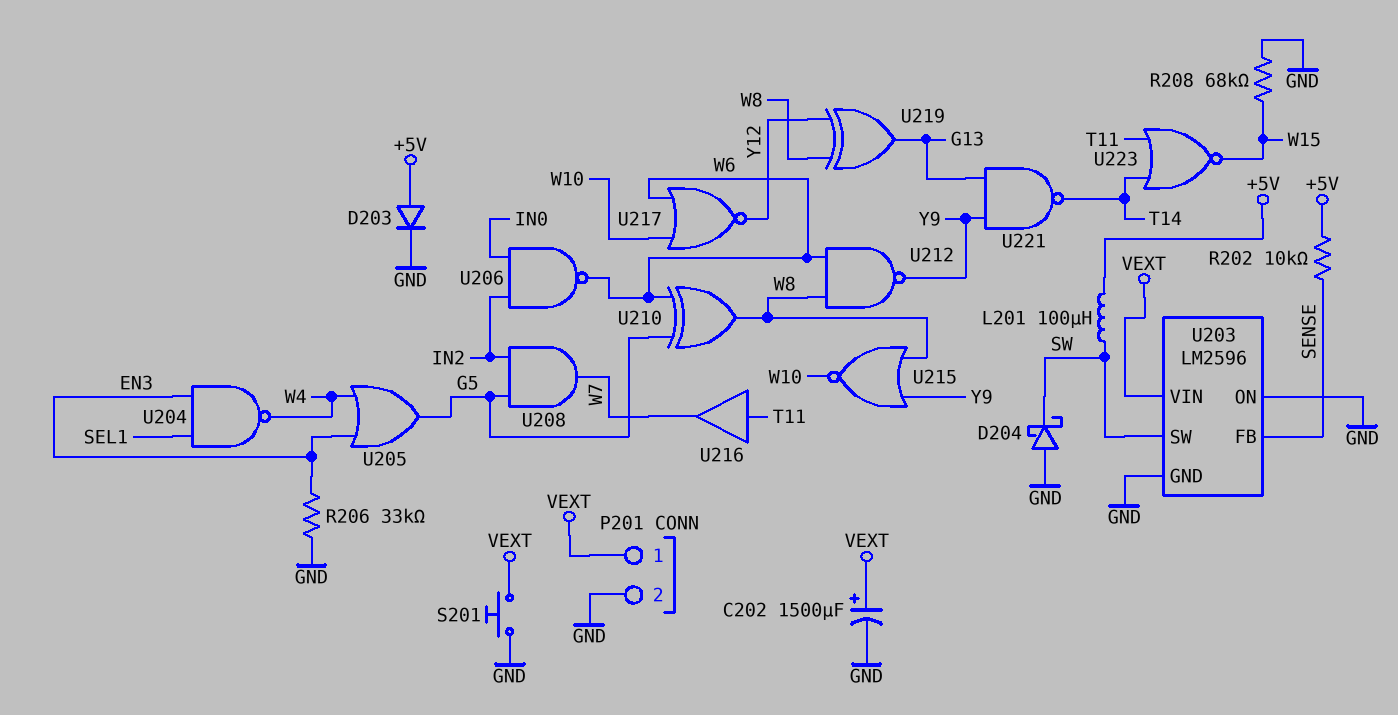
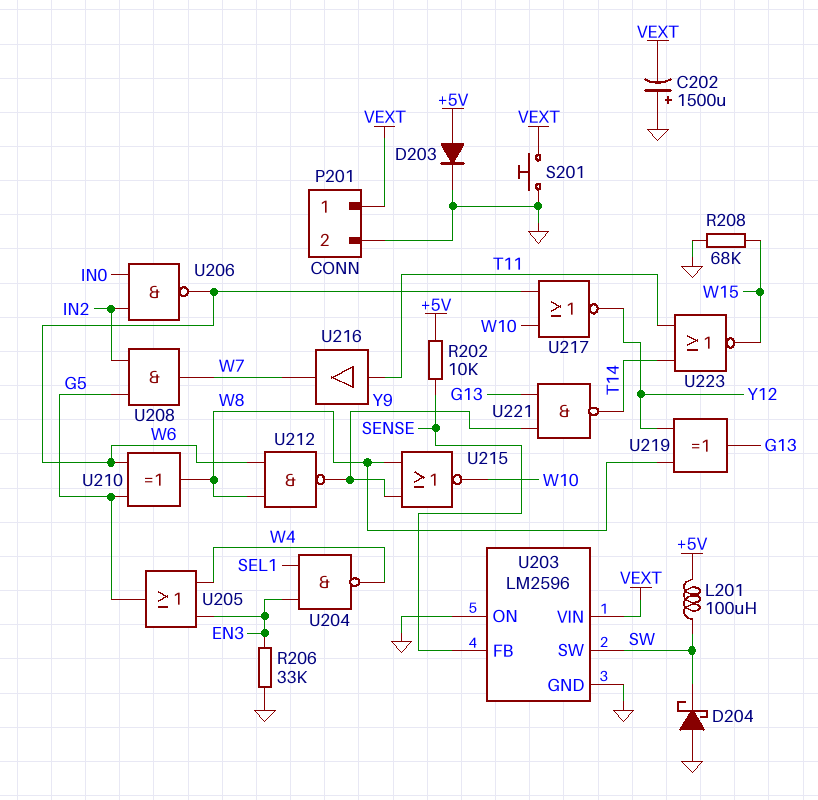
C202: 1500uF (plus VEXT, minus GND) -> 1500uF (plus GND, minus VEXT)

